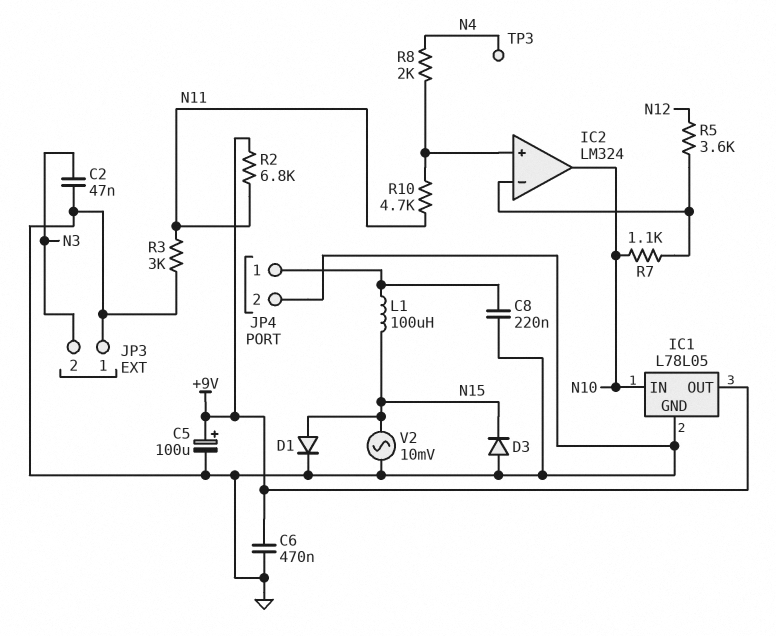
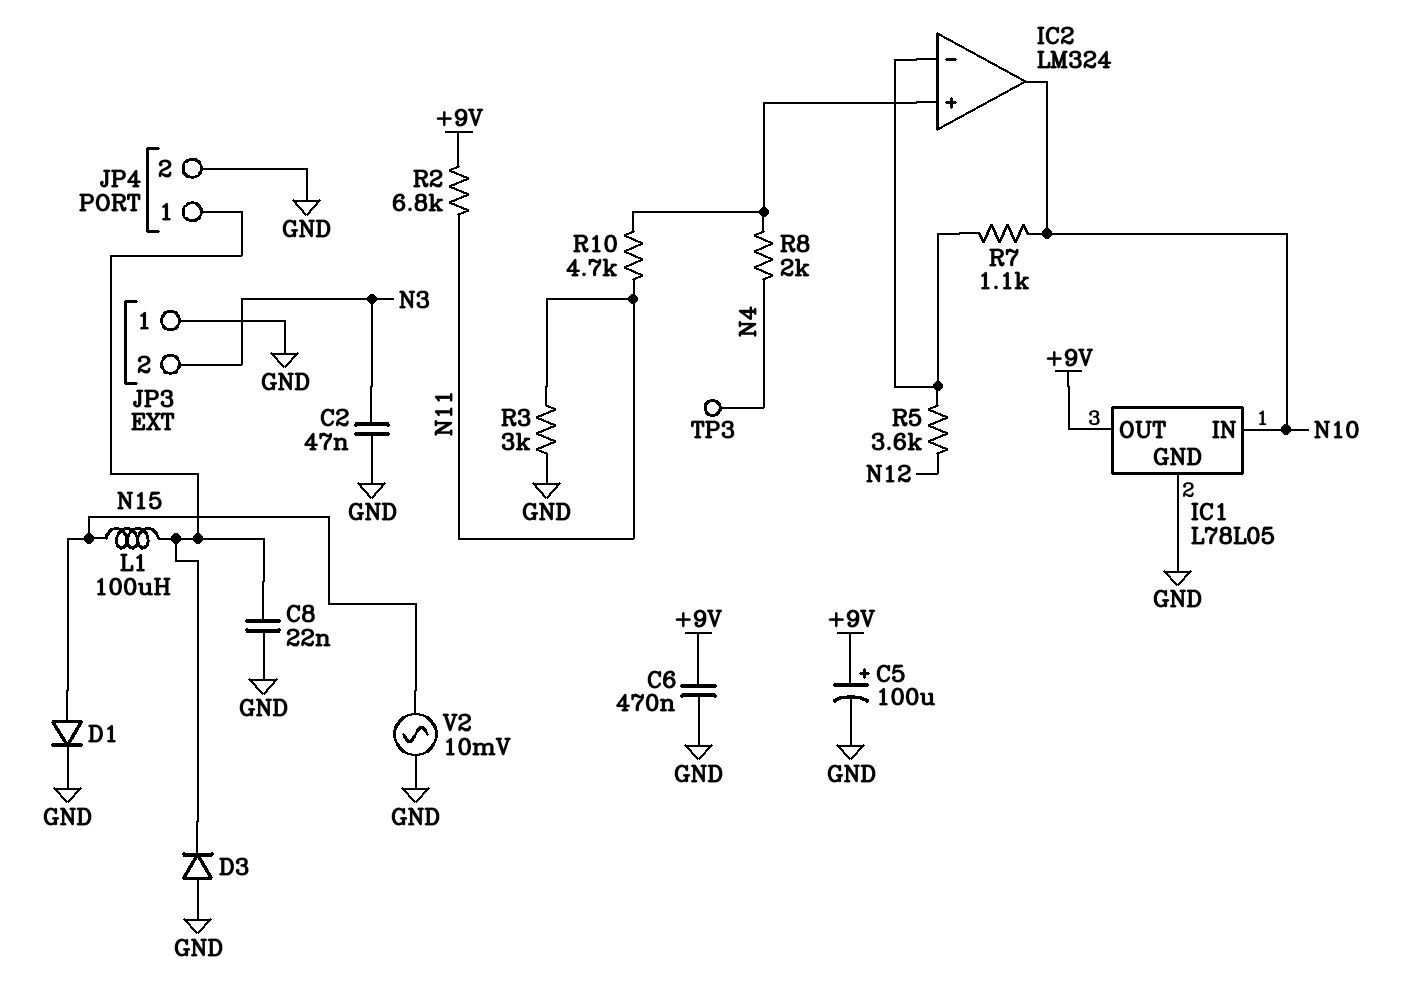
C8: 220nF (GND, JP4/1) -> 22nF (GND, JP4/1)
D3: diode (A GND, K N15) -> diode (A GND, K JP4/1)

